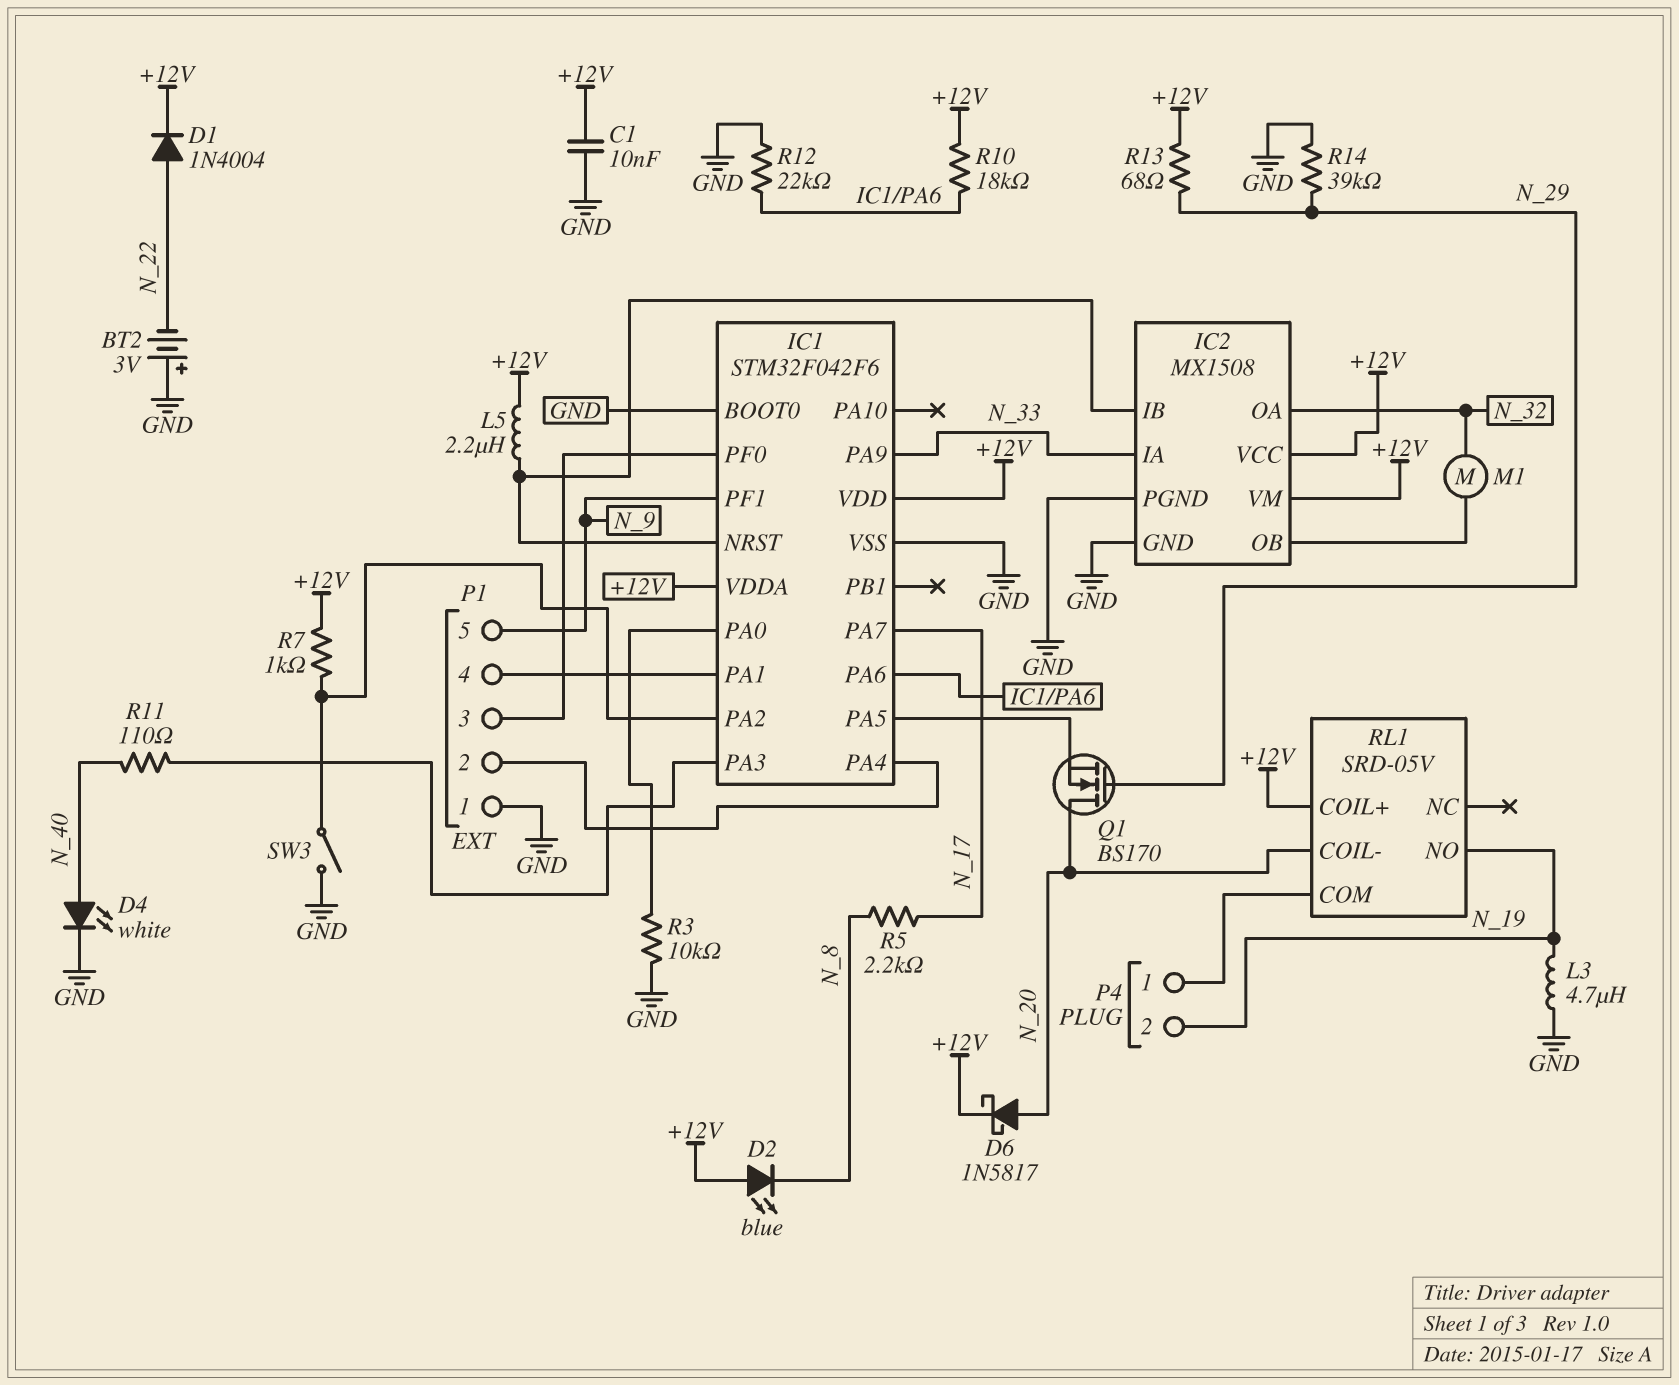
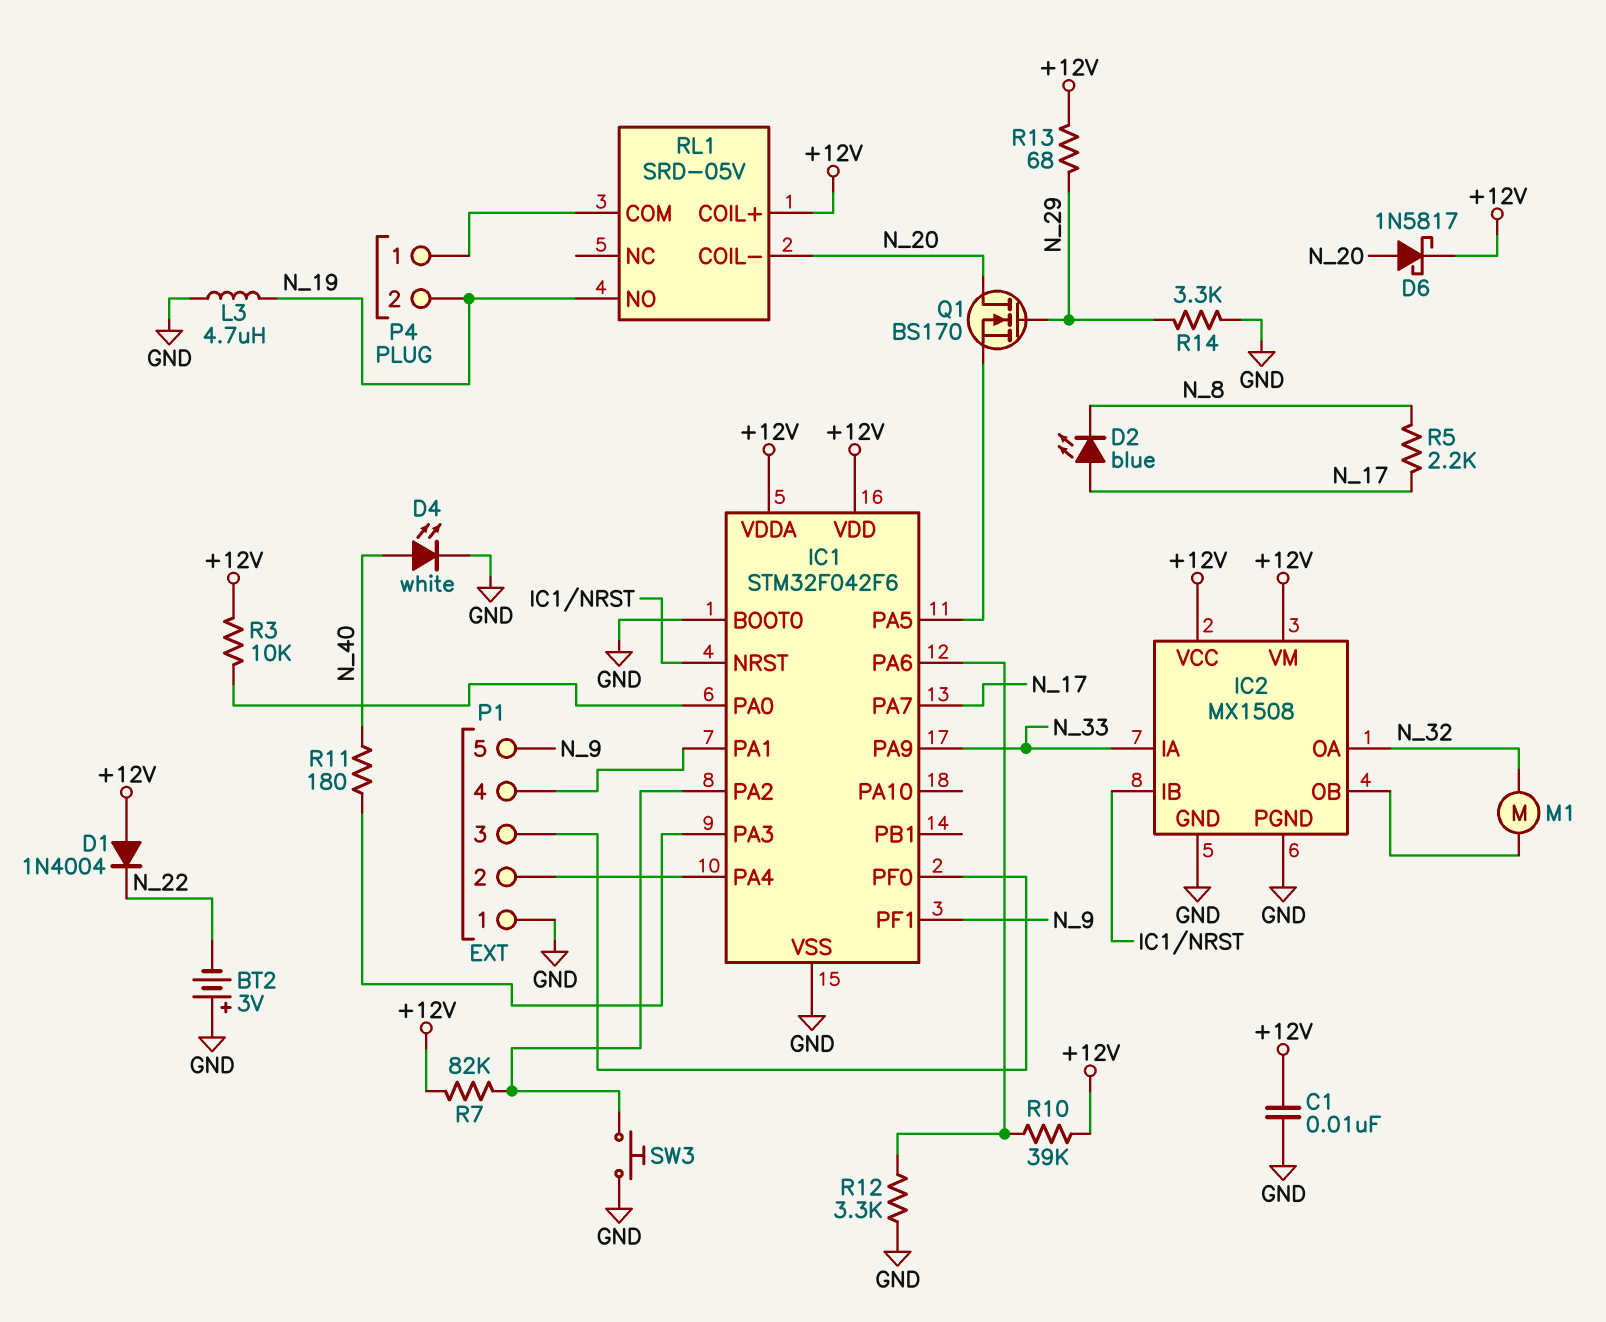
D1: diode 1N4004 (A N_22, K +12V) -> diode 1N4004 (A +12V, K N_22)
D2: LED blue (A +12V, K N_8) -> LED blue (A N_17, K N_8)
L5: 2.2uH (+12V, IC1/NRST) -> none
R3: 10k (GND, IC1/PA0) -> 10k (+12V, IC1/PA0)
R7: 1k (+12V, IC1/PA2) -> 82k (+12V, IC1/PA2)
R10: 18k (+12V, IC1/PA6) -> 39k (+12V, IC1/PA6)
R11: 110 (IC1/PA3, N_40) -> 180 (IC1/PA3, N_40)
R12: 22k (GND, IC1/PA6) -> 3.3k (GND, IC1/PA6)
R14: 39k (GND, N_29) -> 3.3k (GND, N_29)
SW3: switch (GND, IC1/PA2) -> button (GND, IC1/PA2)

